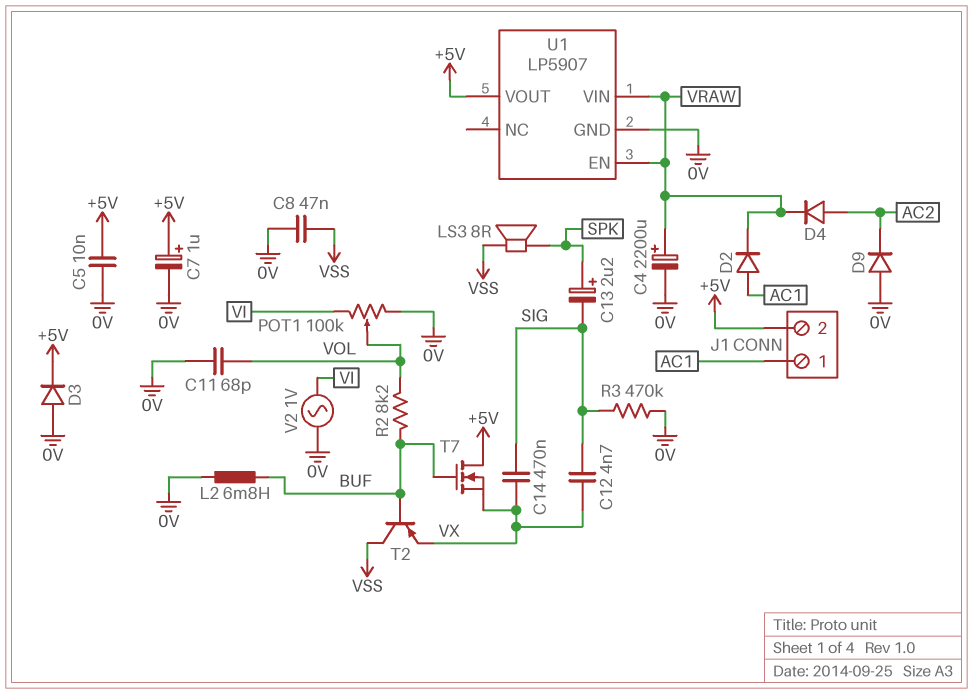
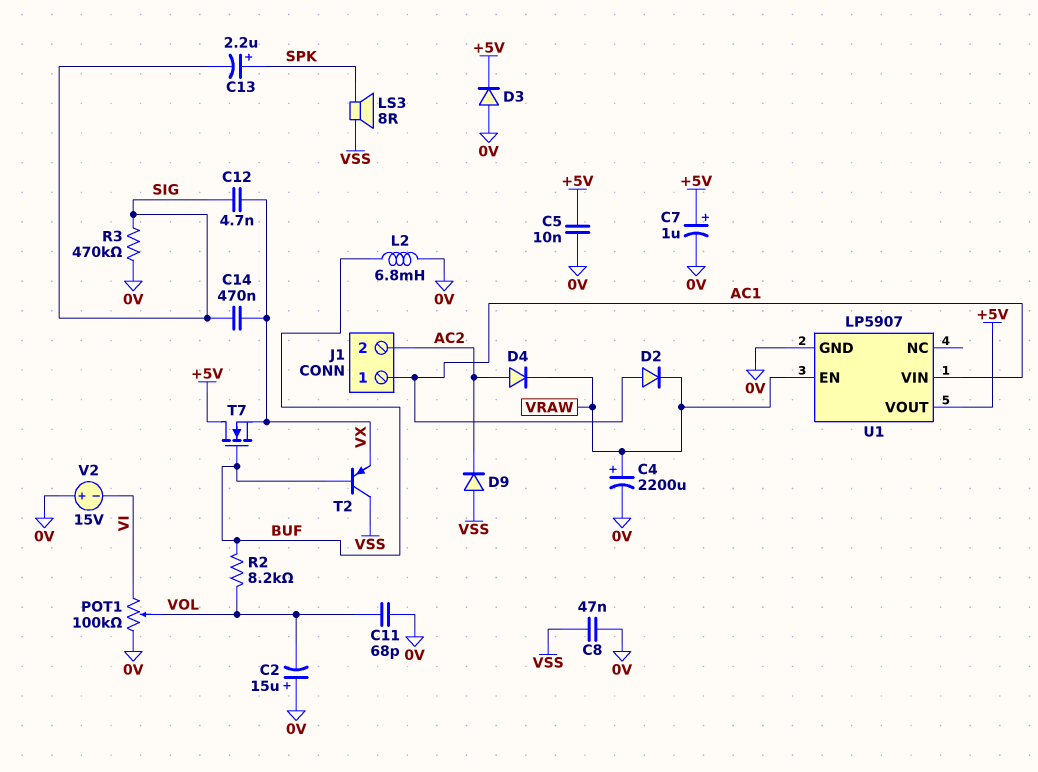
C2: none -> 15uF (plus 0V, minus VOL)
D9: diode (A 0V, K AC2) -> diode (A VSS, K AC2)
J1 pin 2: +5V -> AC2
U1 pin VIN: VRAW -> AC1
V2: AC 1V (0V, VI) -> 15V (plus 0V, minus VI)

